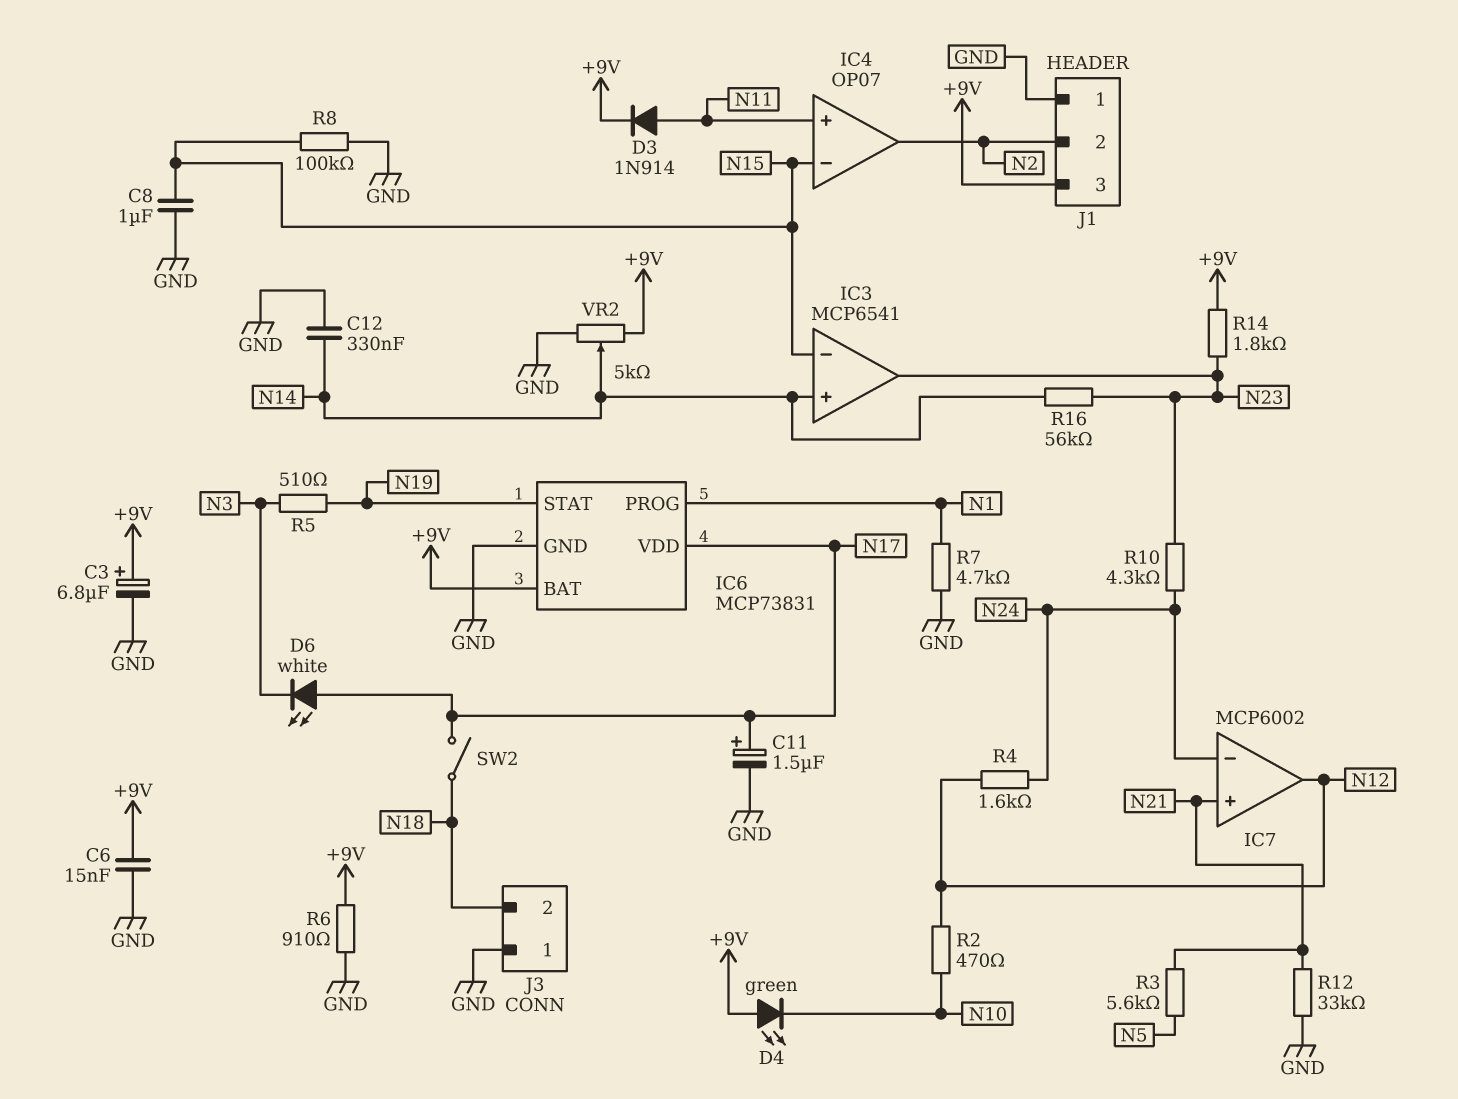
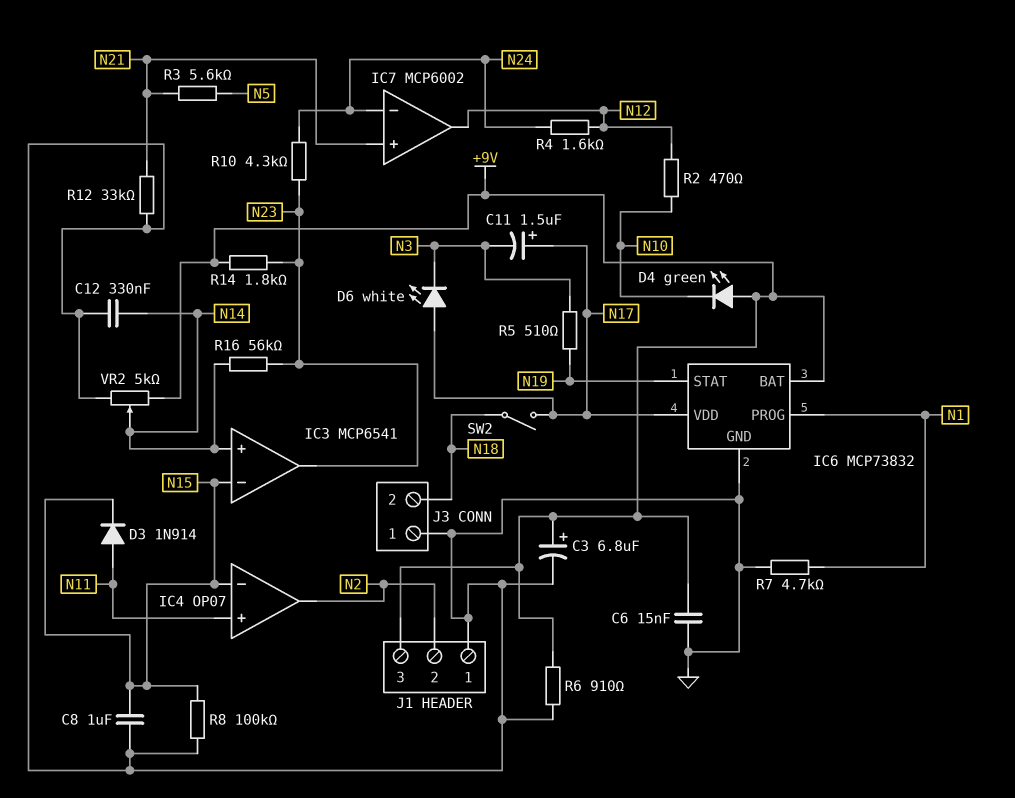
C11: 1.5uF (plus N17, minus GND) -> 1.5uF (plus N17, minus N3)
D3: diode 1N914 (A N11, K +9V) -> diode 1N914 (A N11, K N15)
IC6: MCP73831 -> MCP73832

